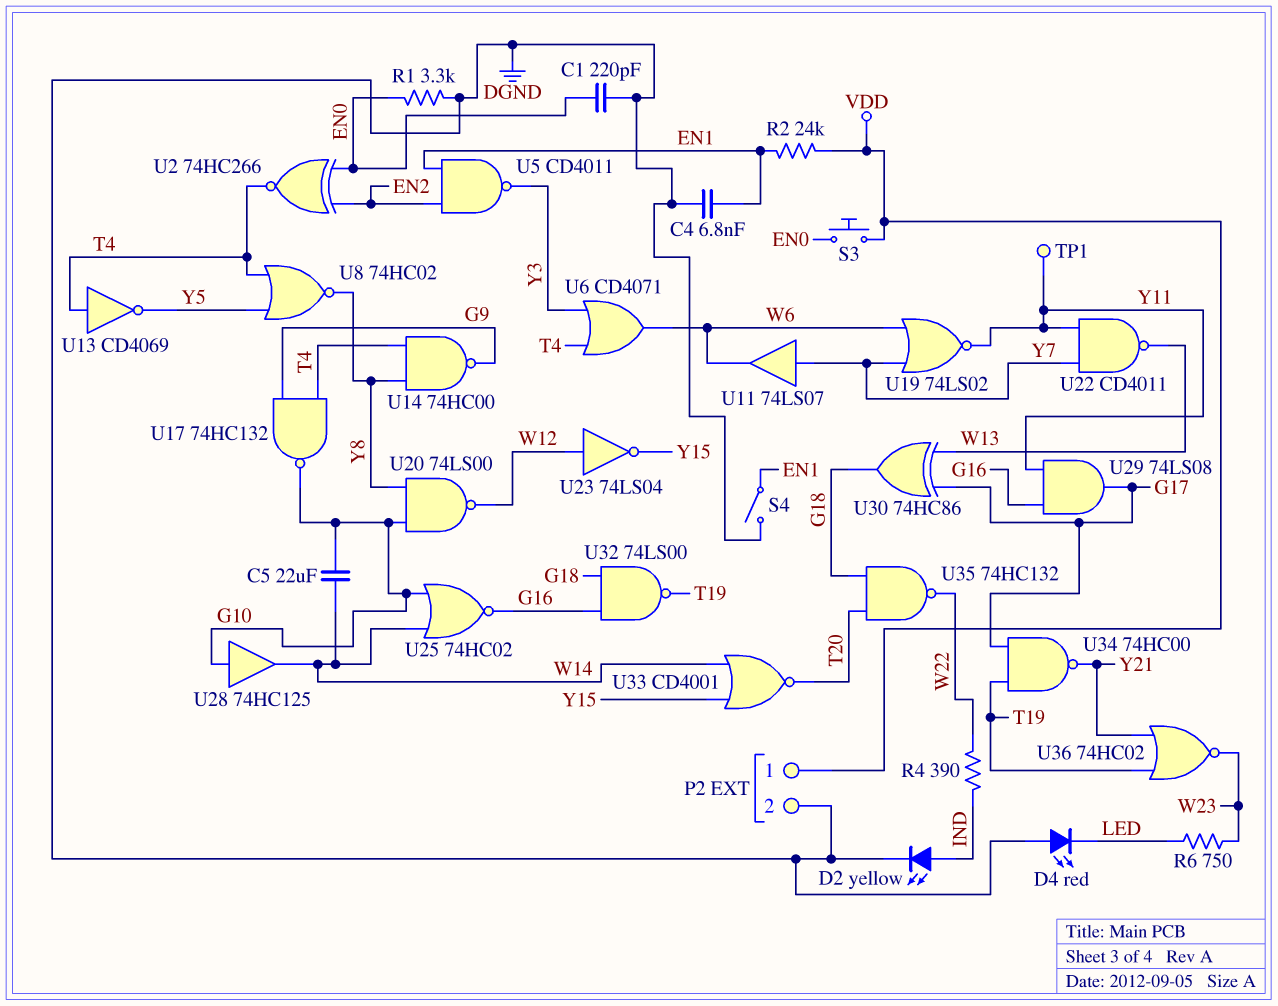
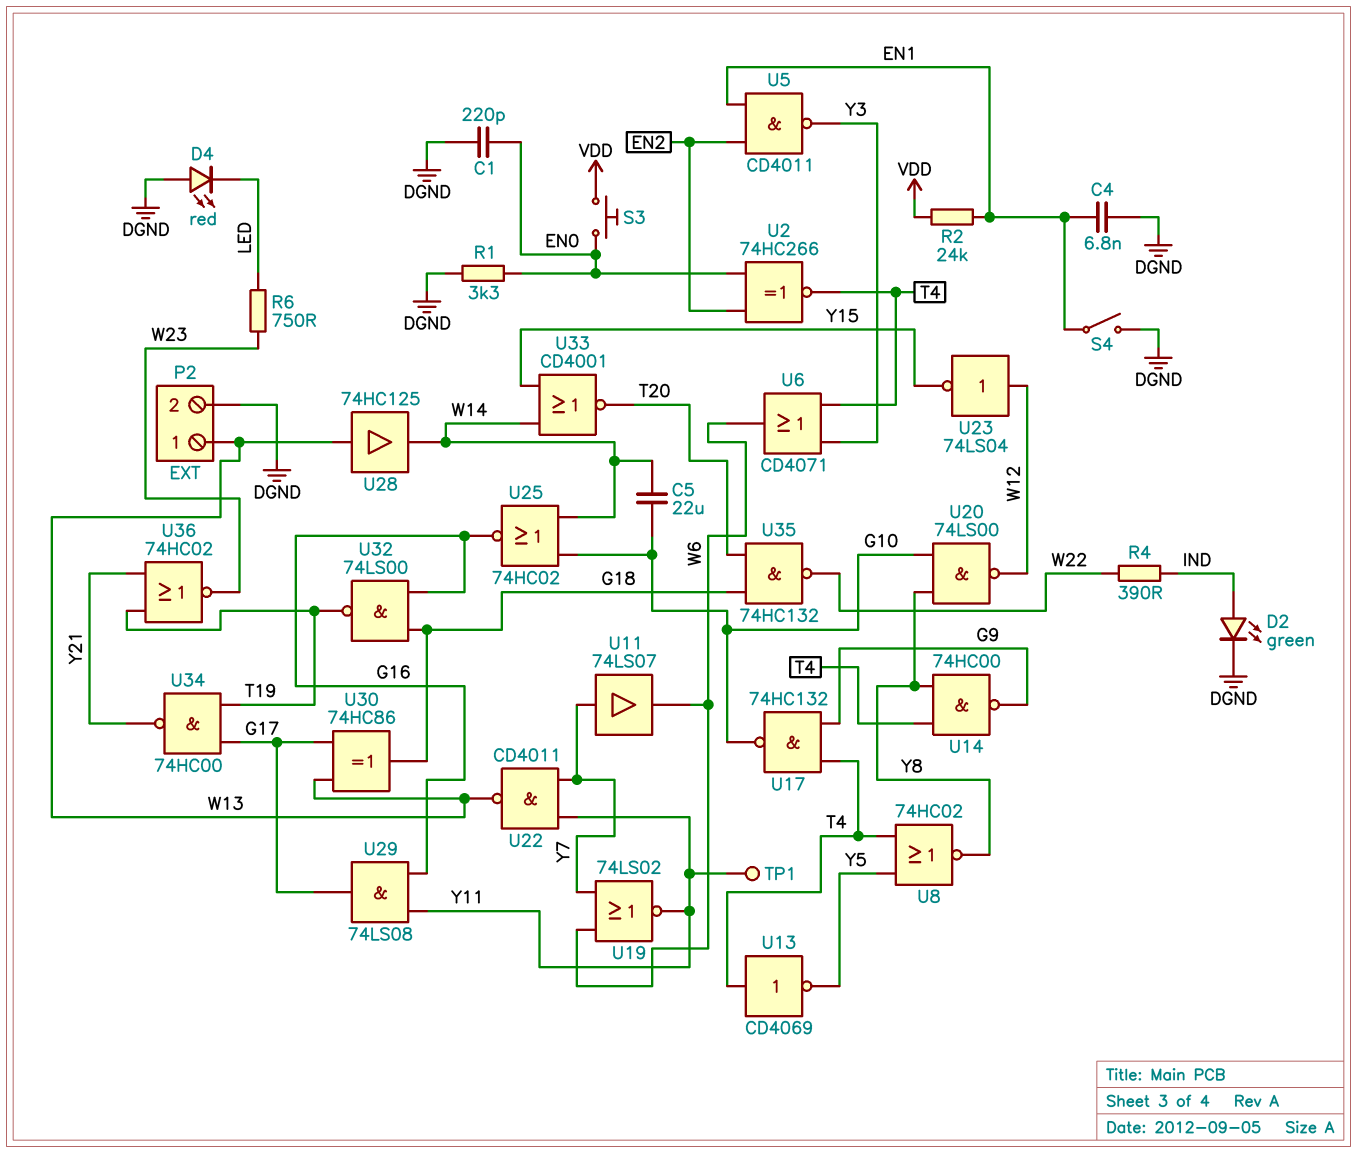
D2: LED yellow (A IND, K DGND) -> LED green (A IND, K DGND)
P2 pin 1: VDD -> W13
U28: buffer 74HC125 (in G10, out W14) -> buffer 74HC125 (in W13, out W14)

